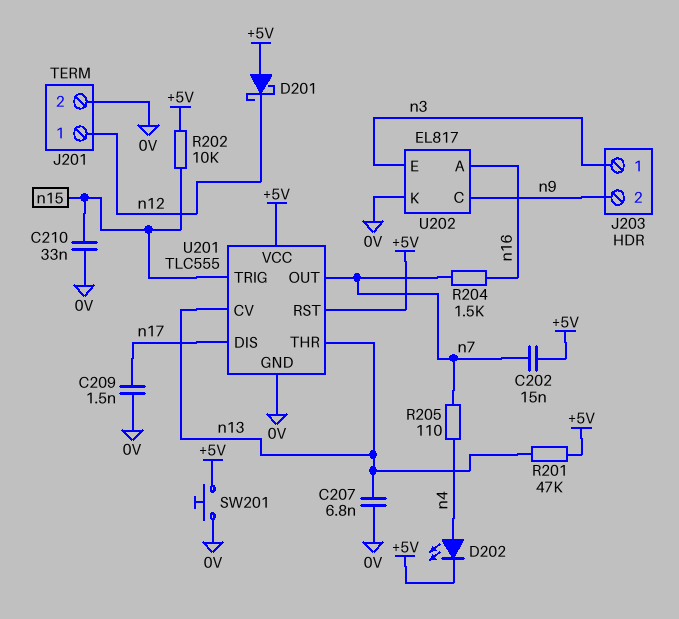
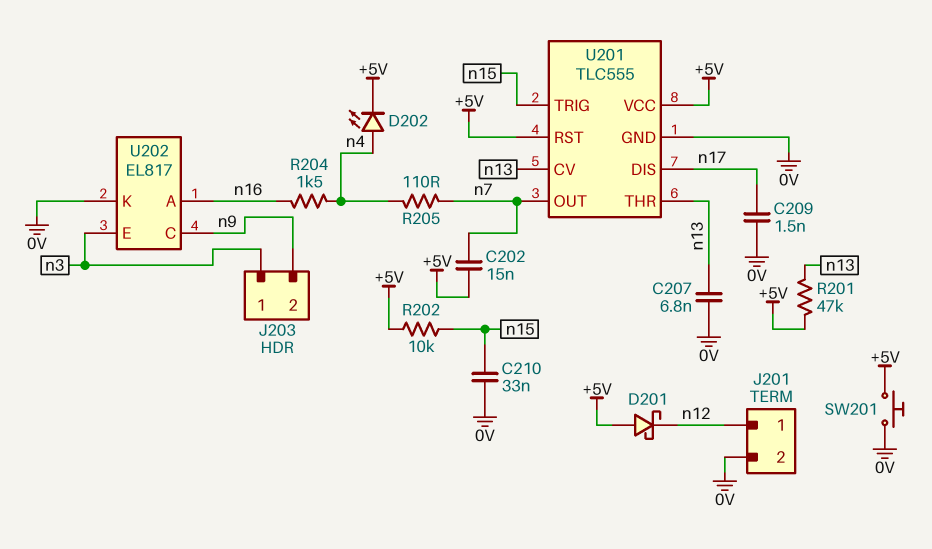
R204: 1.5k (n7, n16) -> 1.5k (n4, n16)

